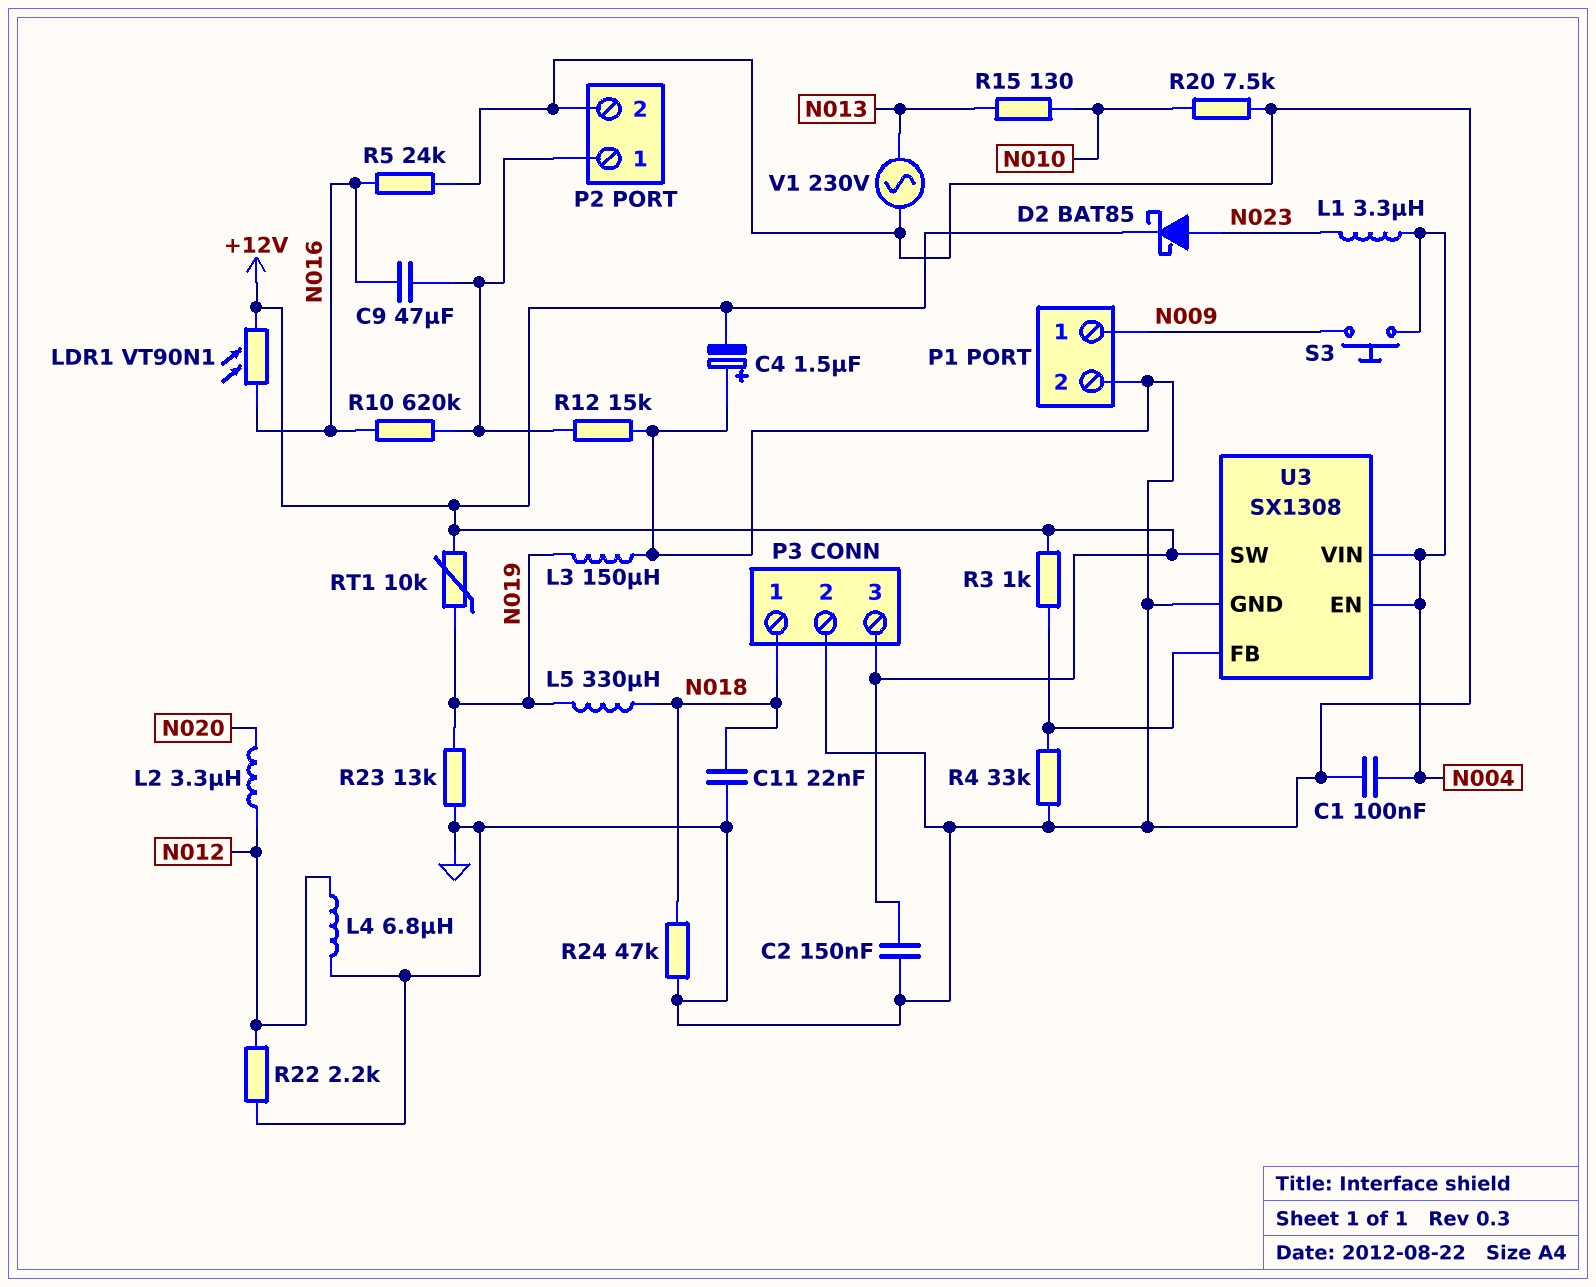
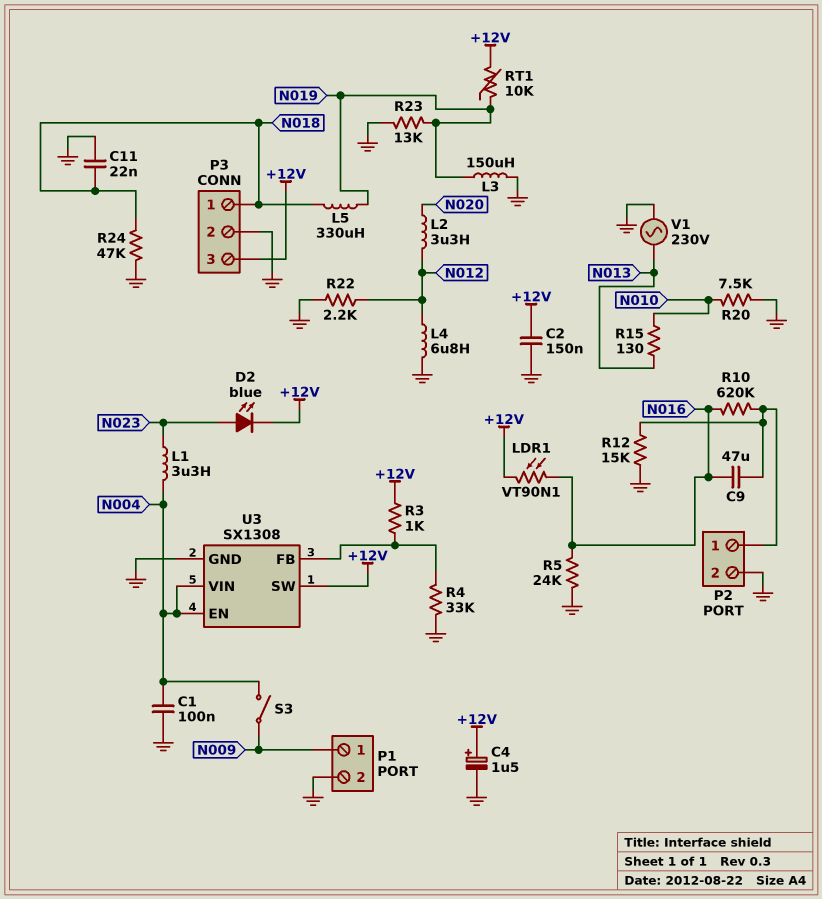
C4: 1.5uF (plus GND, minus +12V) -> 1.5uF (plus +12V, minus GND)
D2: schottky BAT85 (A N023, K +12V) -> LED blue (A N023, K +12V)
S3: button (N004, N009) -> switch (N004, N009)

